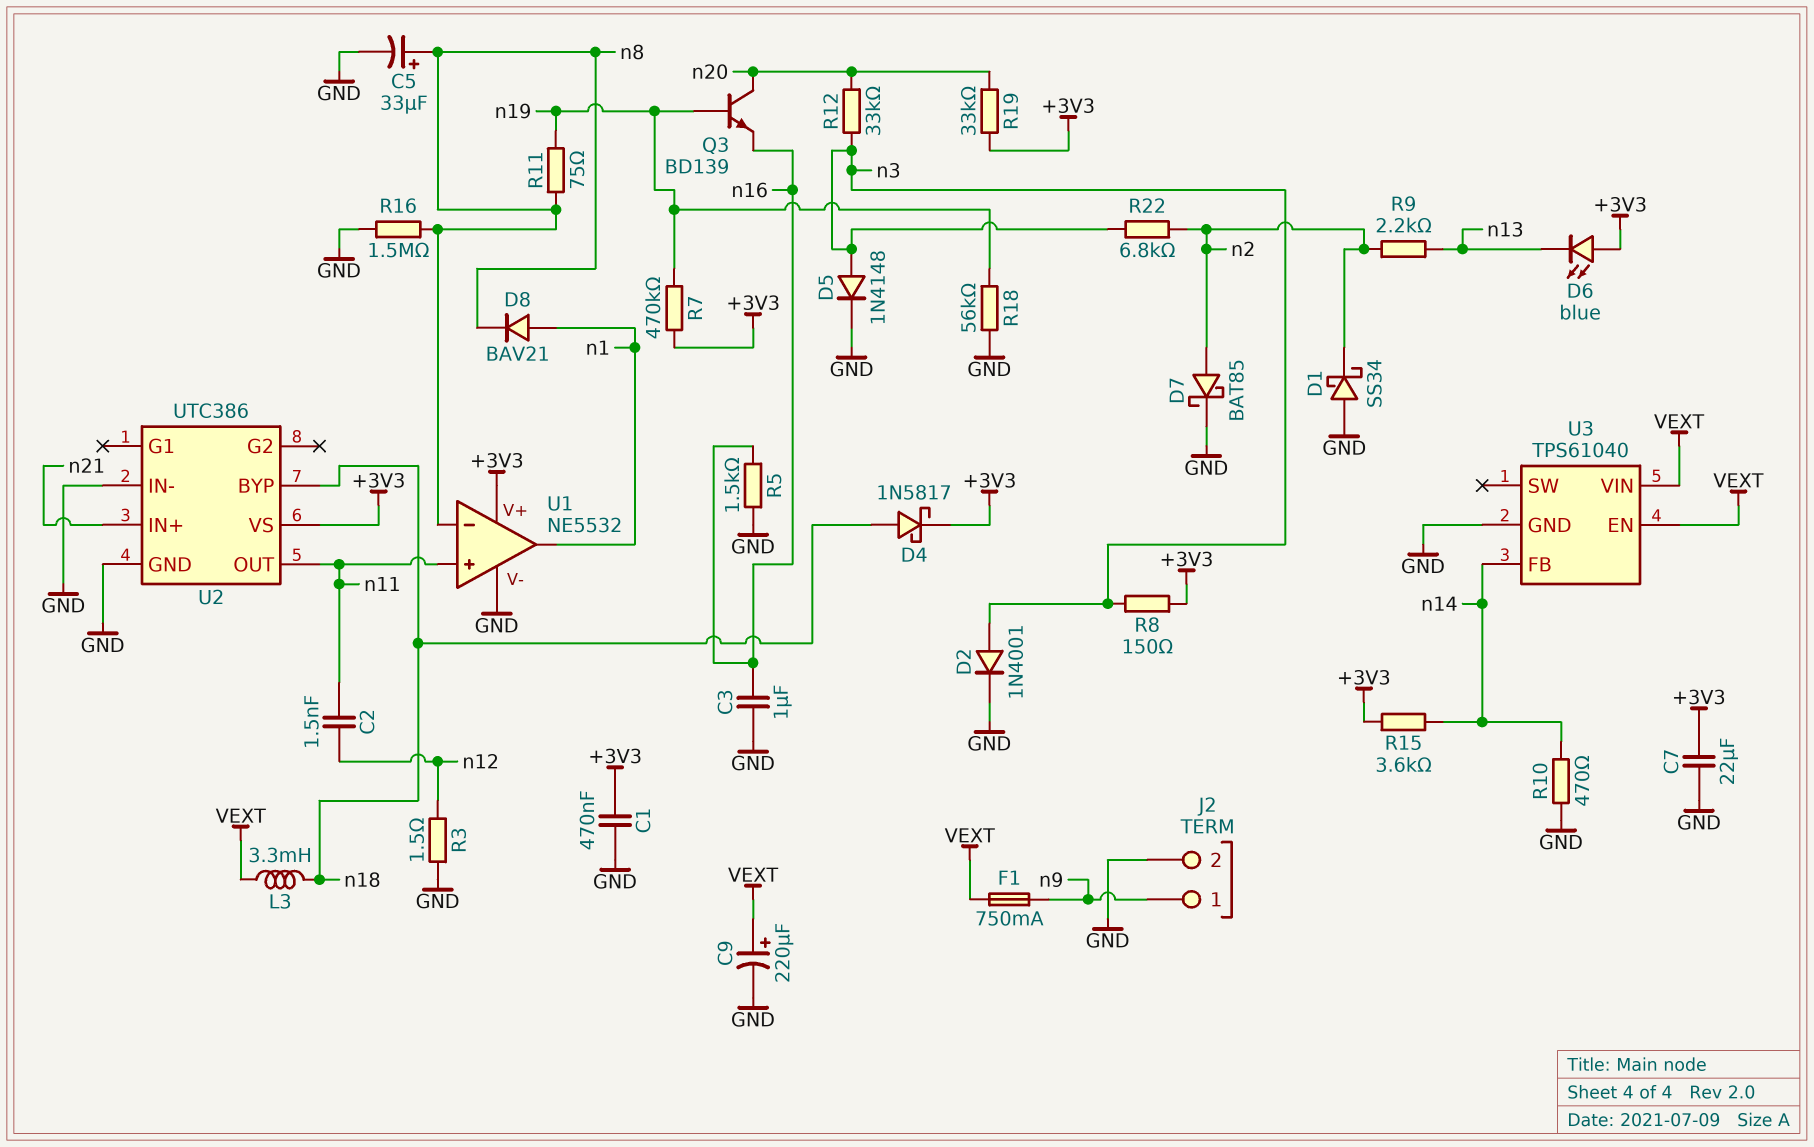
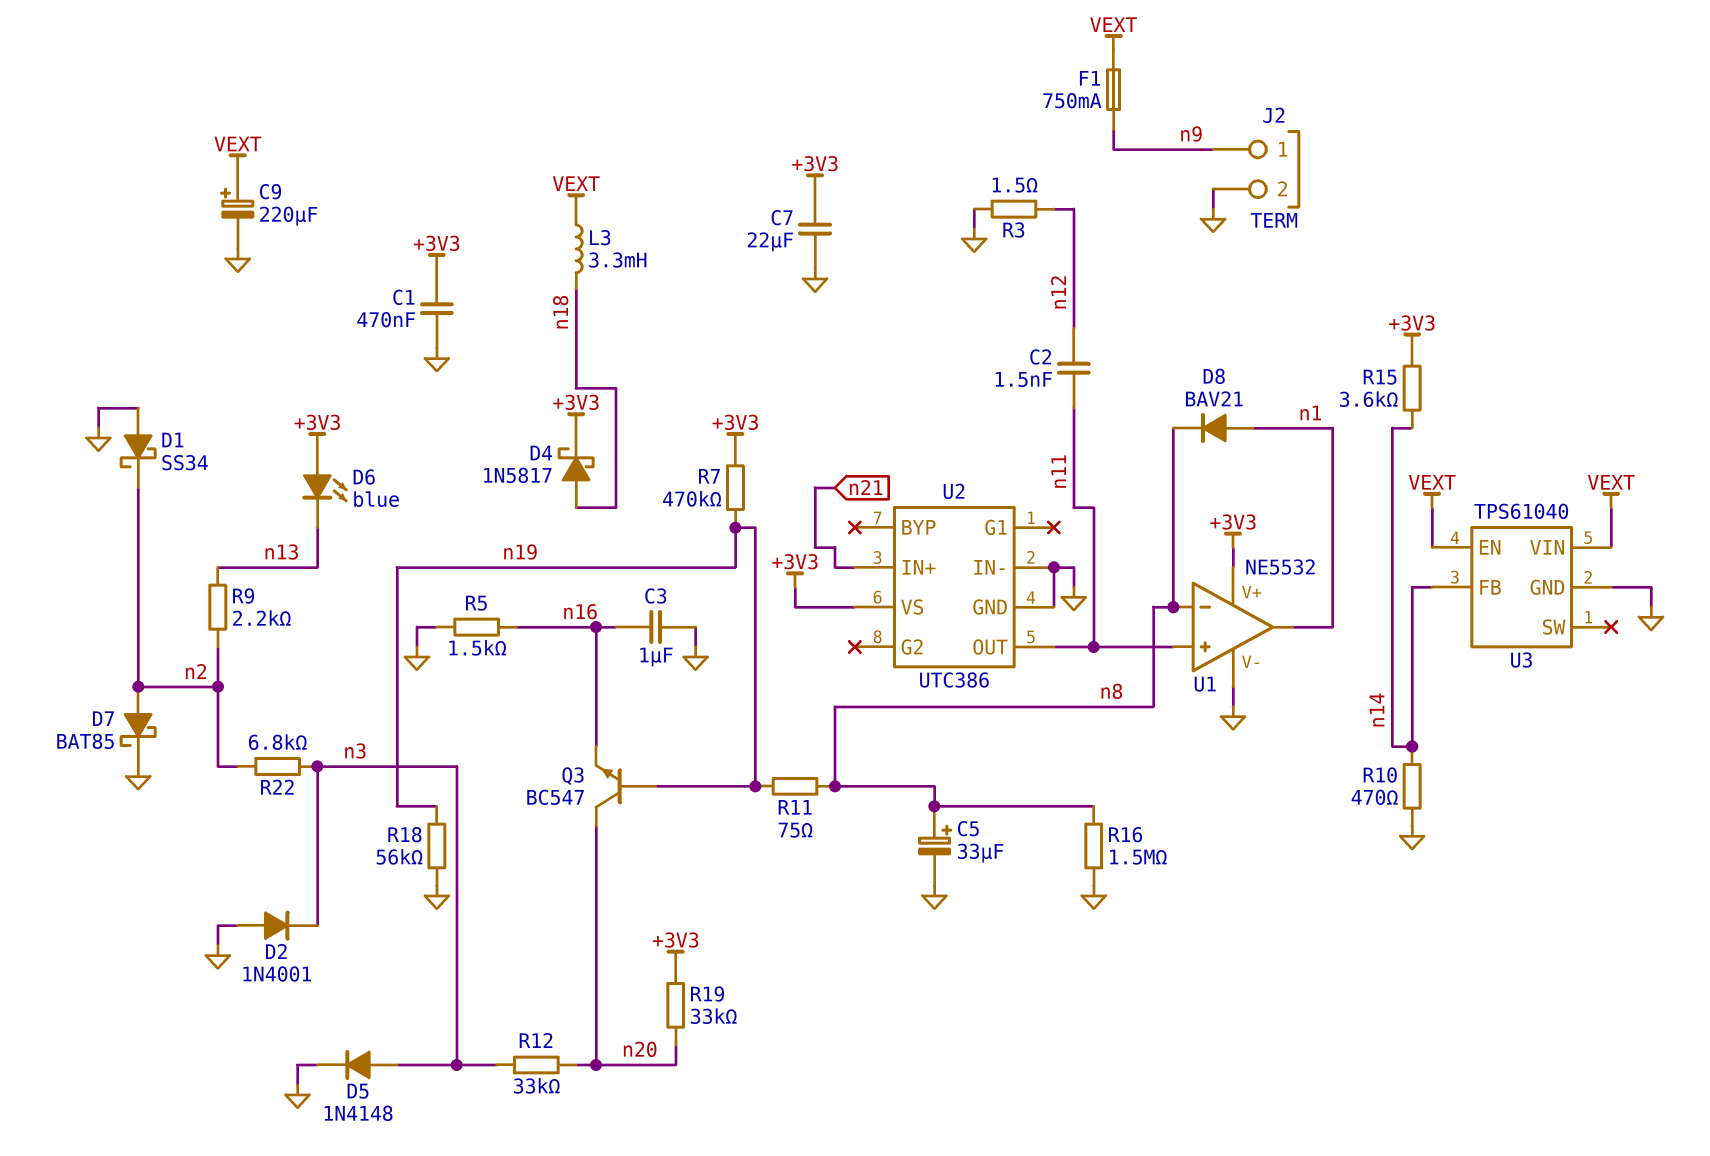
D2: diode 1N4001 (A n3, K GND) -> diode 1N4001 (A GND, K n3)
Q3: NPN BD139 (B n19, C n20, E n16) -> NPN BC547 (B n19, C n20, E n16)
R8: 150 (+3V3, n3) -> none
U2 pin BYP: n18 -> none

